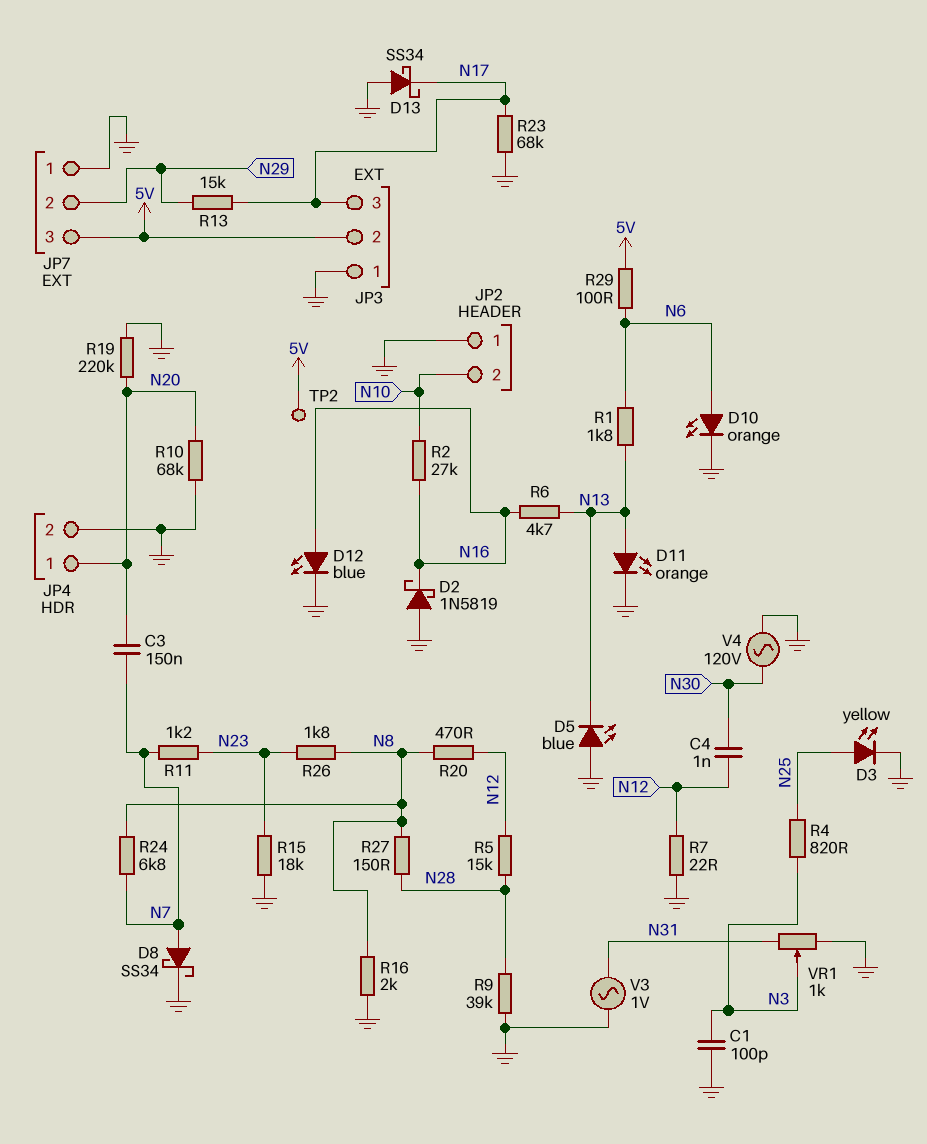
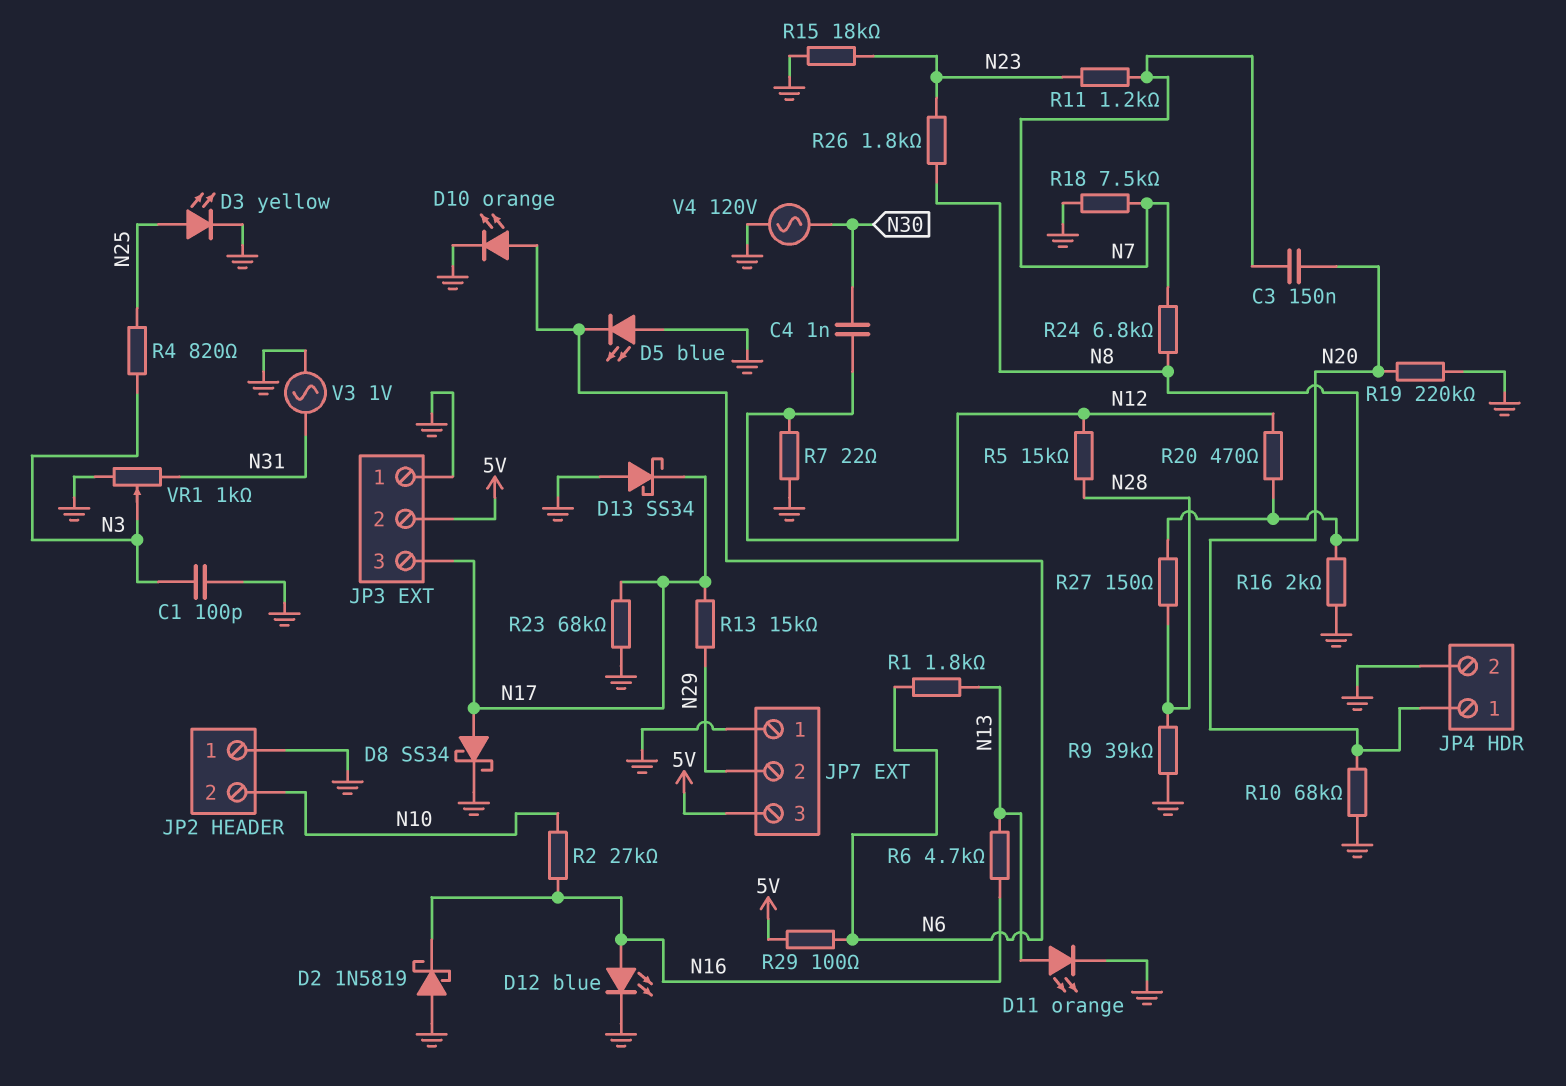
D5: LED blue (A GND, K N13) -> LED blue (A GND, K N6)
D8: schottky SS34 (A N7, K GND) -> schottky SS34 (A N17, K GND)
R18: none -> 7.5k (GND, N7)
TP2: test point (5V) -> none

